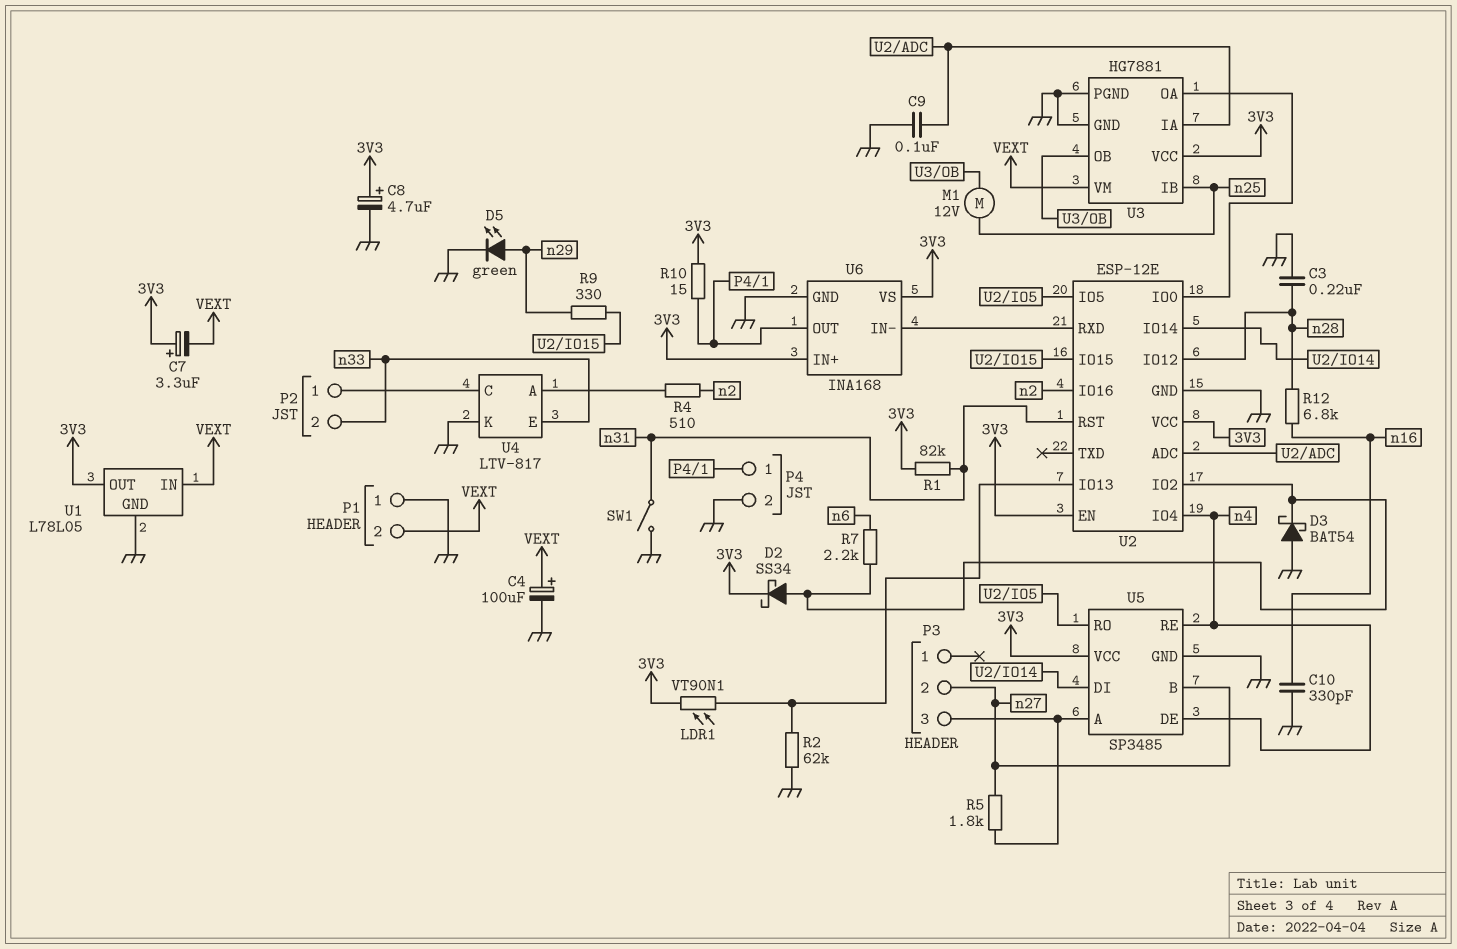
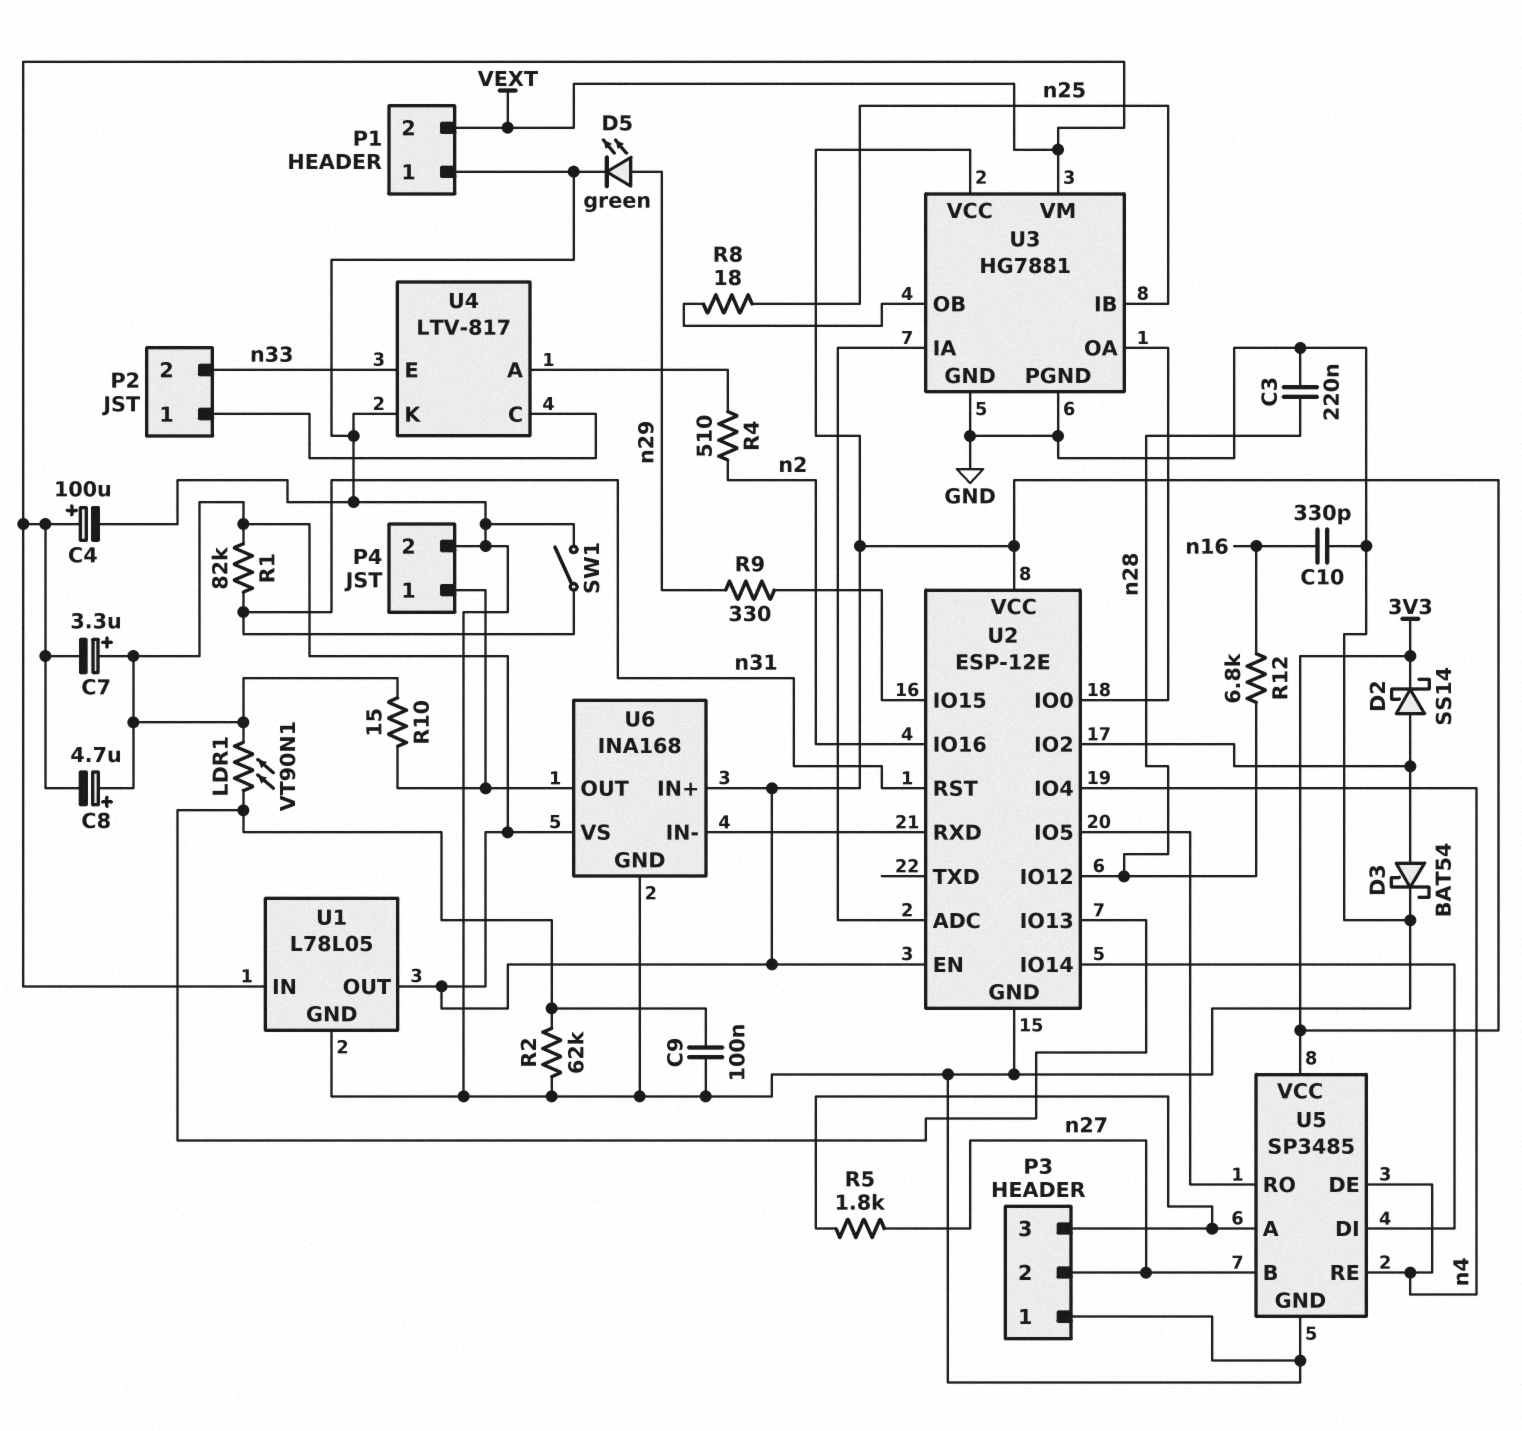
C8: 4.7uF (plus 3V3, minus GND) -> 4.7uF (plus 3V3, minus VEXT)
C9: 100nF (GND, U2/ADC) -> 100nF (GND, U2/IO13)
D2: schottky SS34 (A U2/IO2, K 3V3) -> schottky SS14 (A U2/IO2, K 3V3)
D3: schottky BAT54 (A GND, K U2/IO2) -> schottky BAT54 (A U2/IO2, K GND)
M1: motor 12V (U3/OB, n25) -> none
P3 pin 1: none -> GND
R7: 2.2k (U2/IO2, n6) -> none
R8: none -> 18 (U3/OB, n25)

